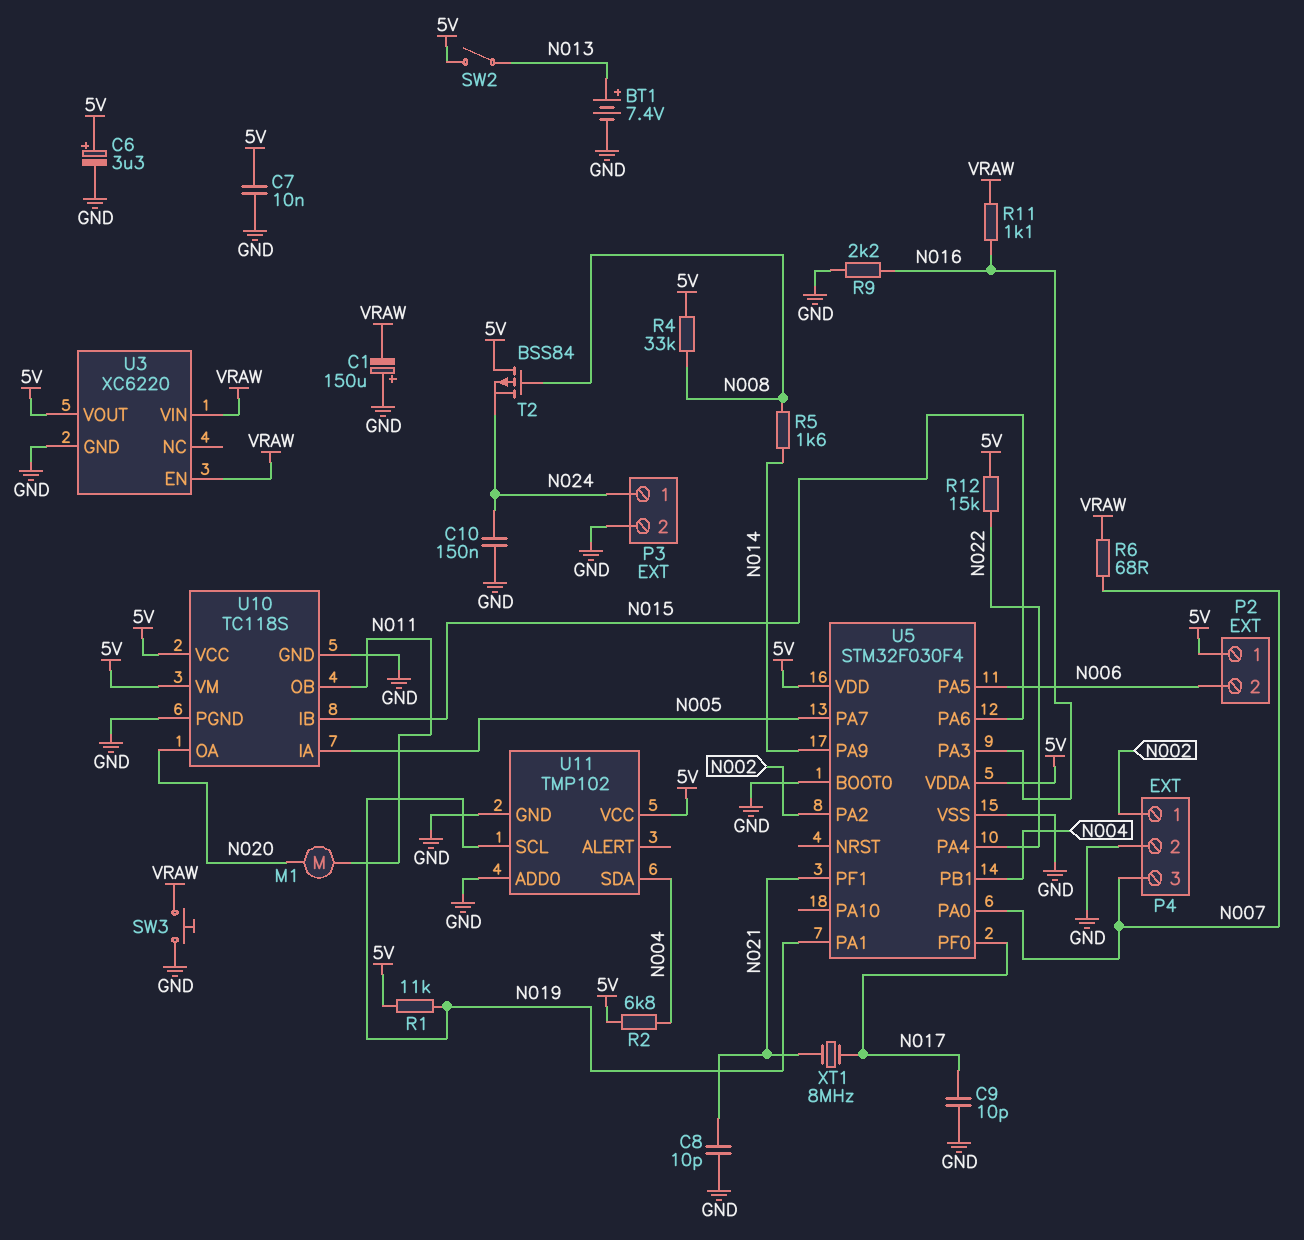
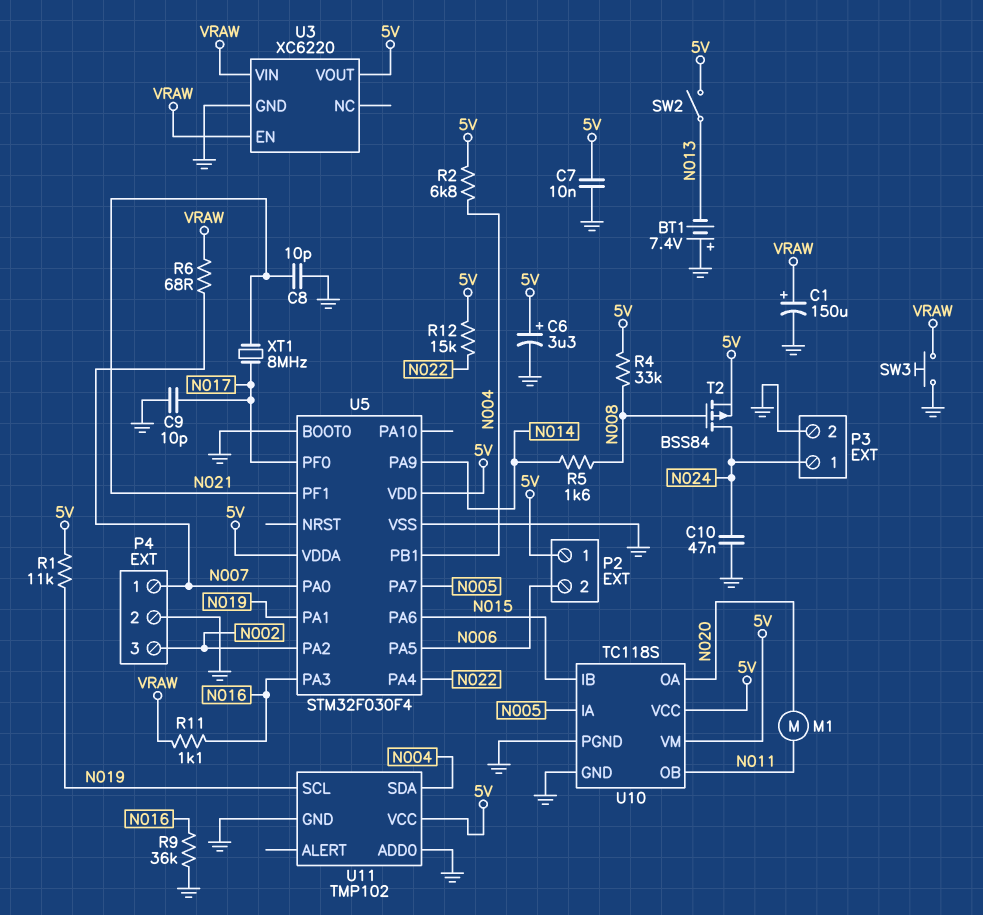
BT1: 7.4V (plus N013, minus GND) -> 7.4V (plus GND, minus N013)
C1: 150uF (plus GND, minus VRAW) -> 150uF (plus VRAW, minus GND)
C10: 150nF (GND, N024) -> 47nF (GND, N024)
P4 pin 1: N002 -> N007
P4 pin 3: N007 -> N002
R9: 2.2k (GND, N016) -> 36k (GND, N016)
T2: PMOS BSS84 (G N008, D 5V, S N024) -> PMOS BSS84 (G N008, D N024, S 5V)

